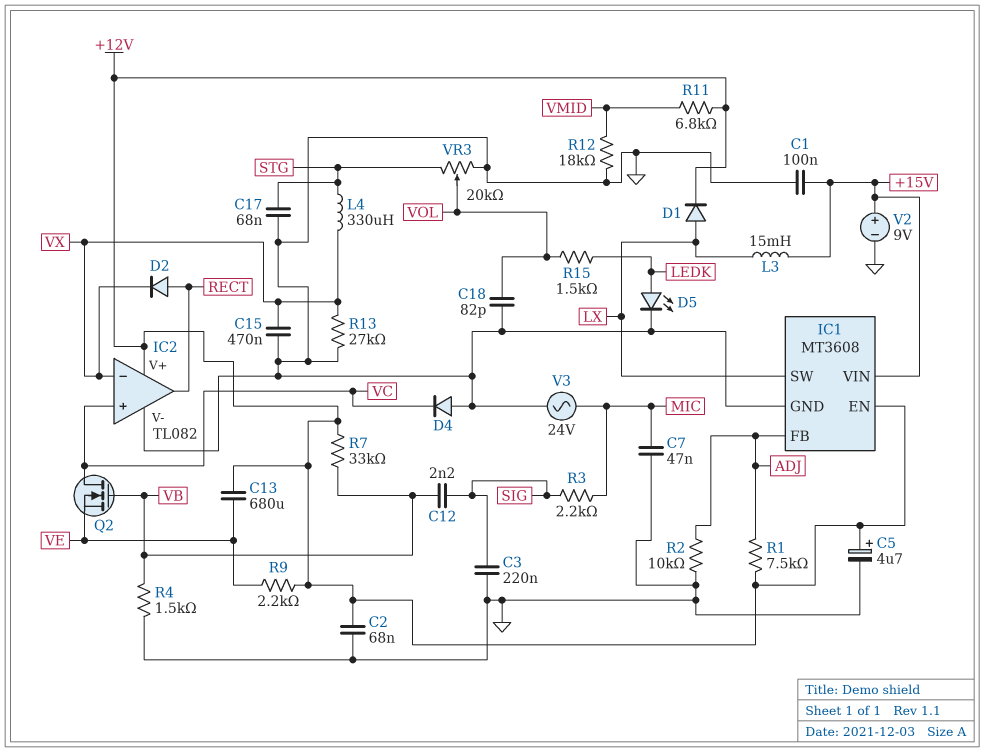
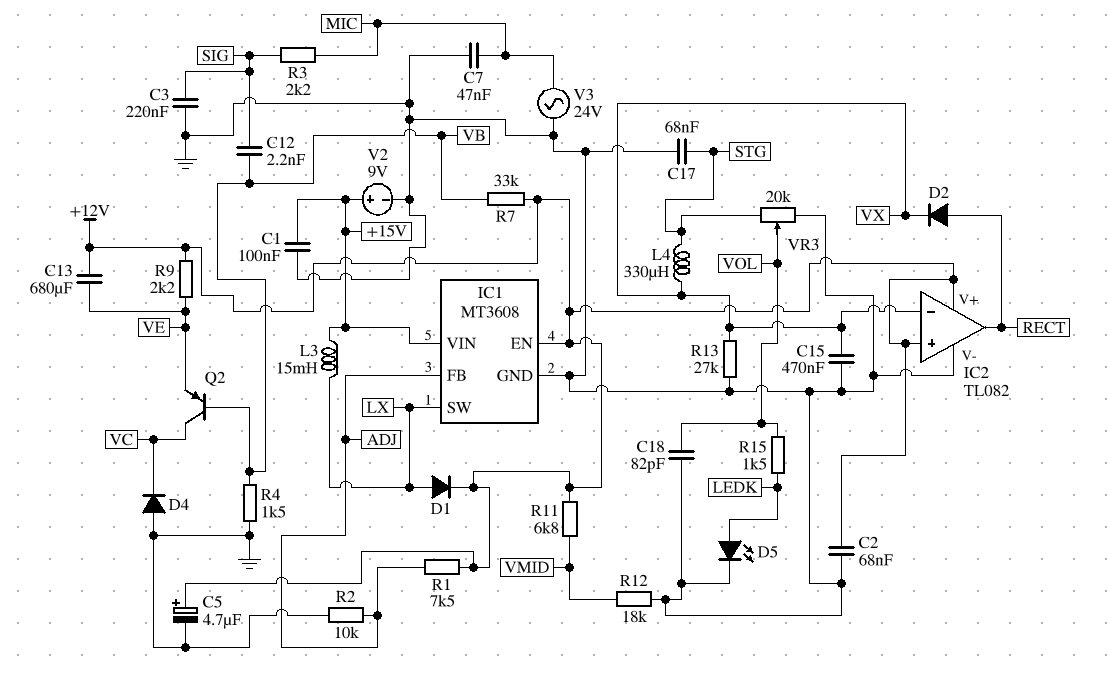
IC2 pin in+: VC -> +12V
Q2: NMOS (G VB, D VC, S VE) -> PNP (B VB, C VC, E VE)

